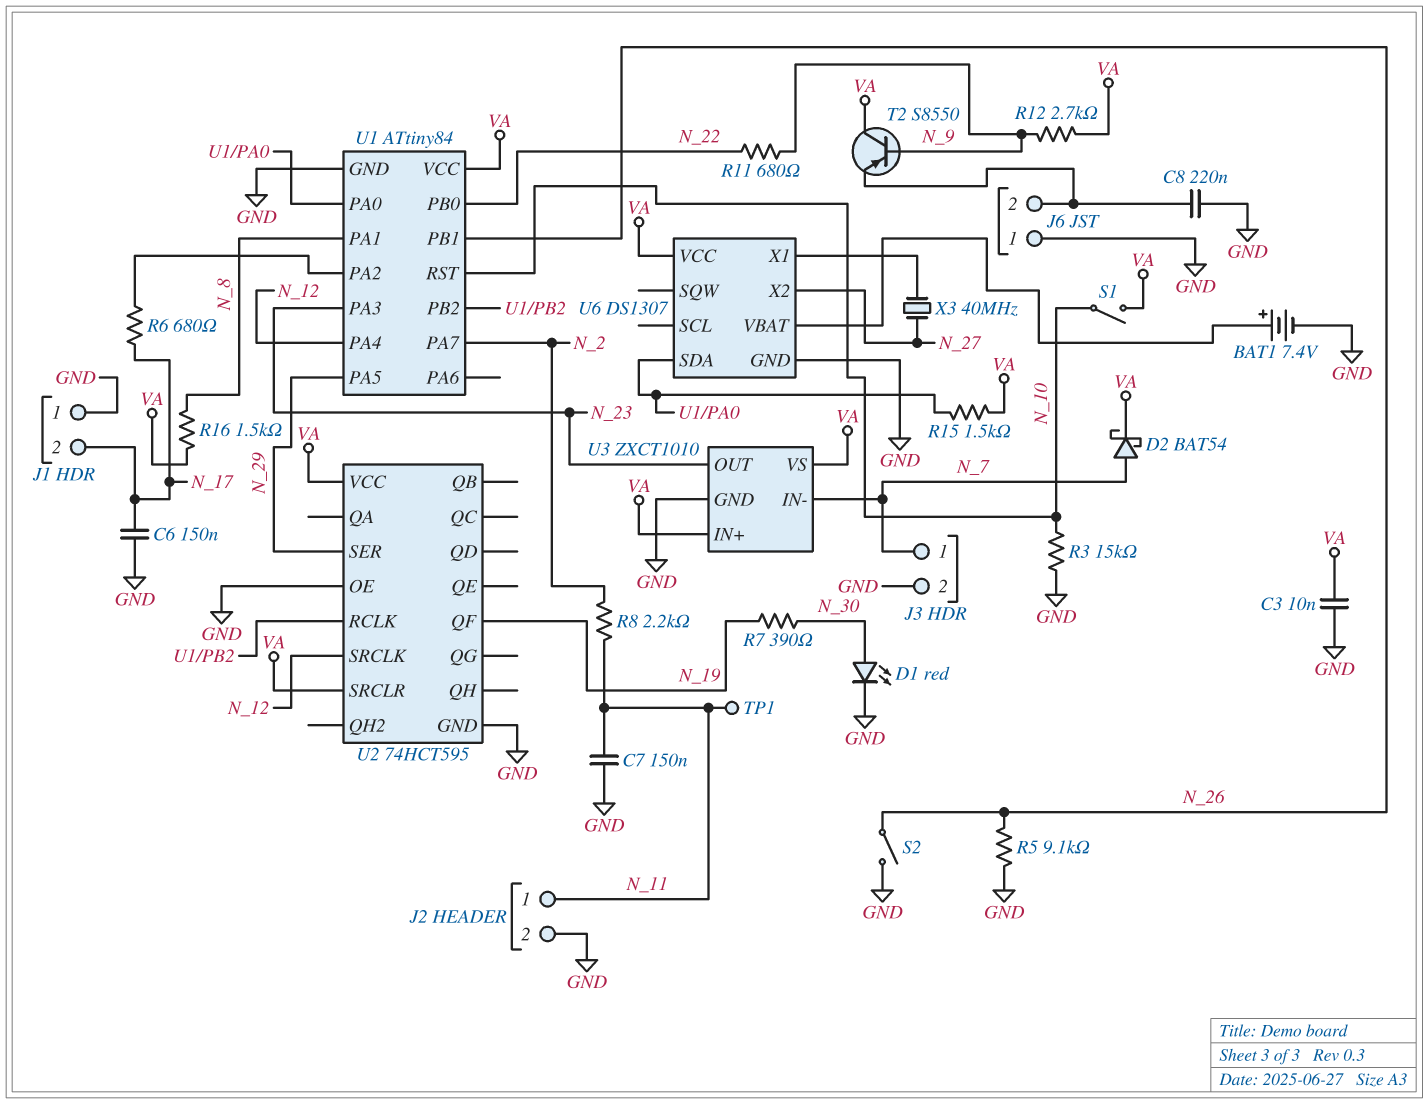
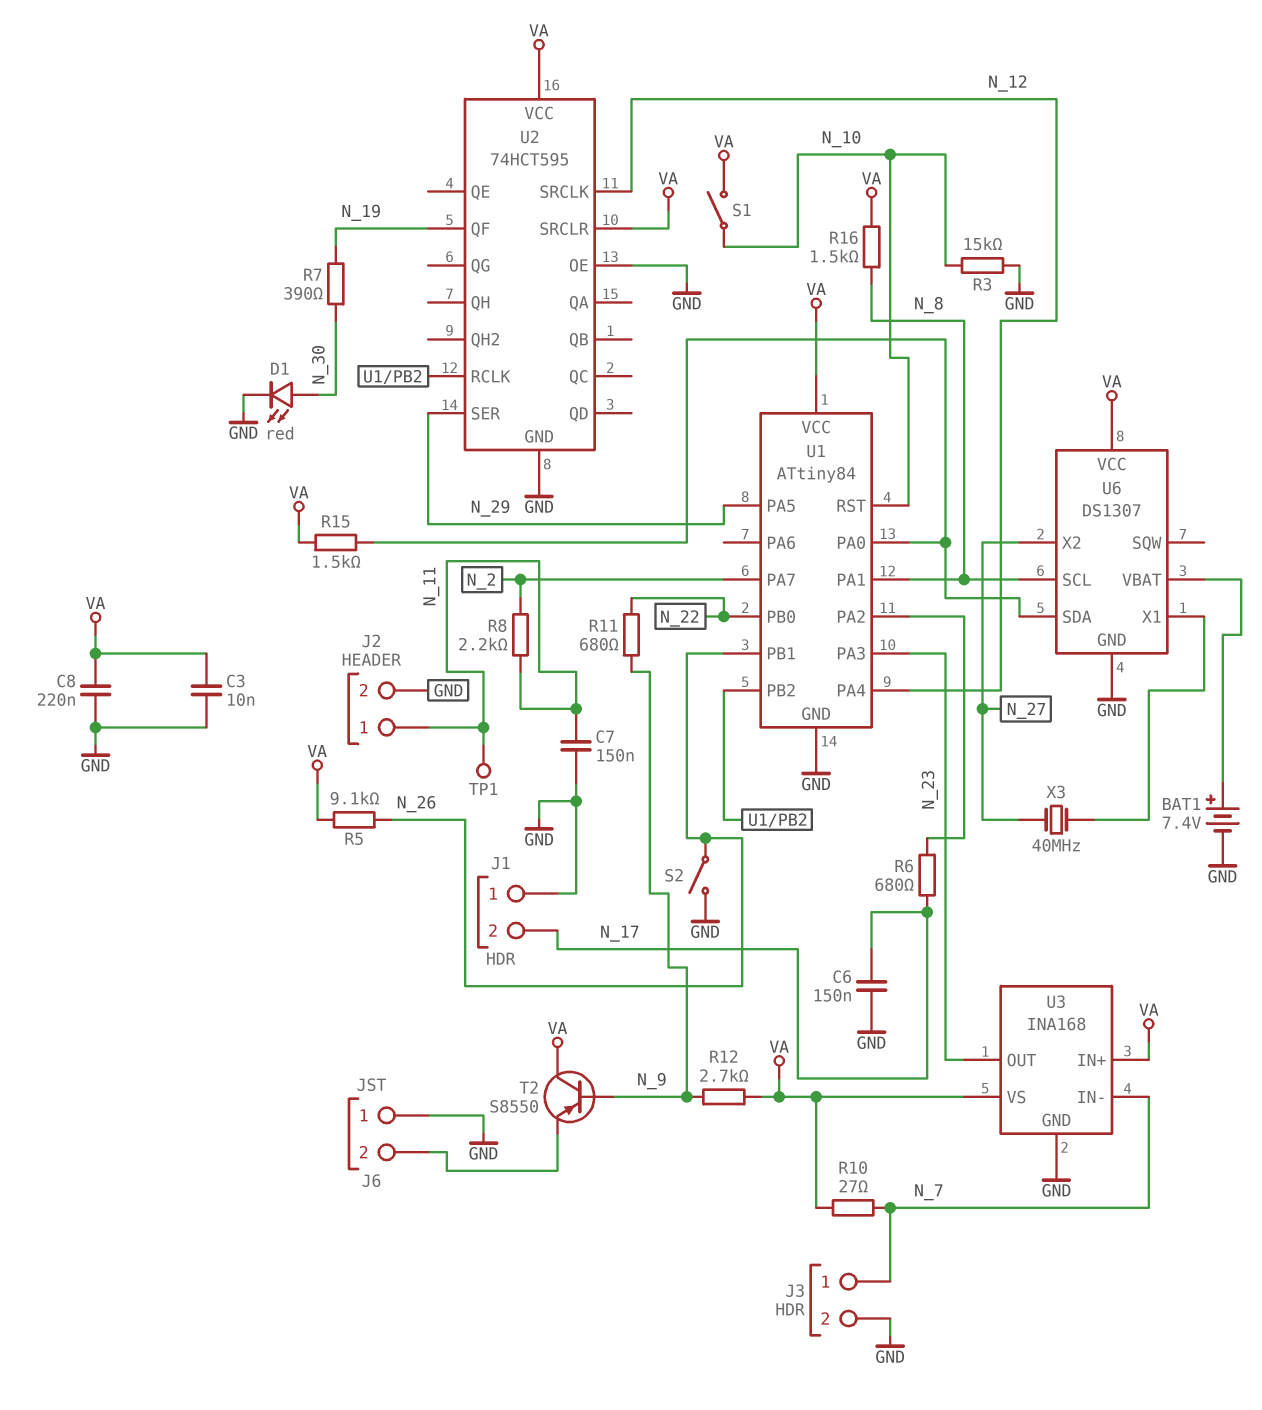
C8: 220nF (GND, J6/2) -> 220nF (GND, VA)
D2: schottky BAT54 (A N_7, K VA) -> none
R5: 9.1k (GND, N_26) -> 9.1k (N_26, VA)
R10: none -> 27 (N_7, VA)
U3: ZXCT1010 -> INA168
U6 pin SCL: none -> N_8

